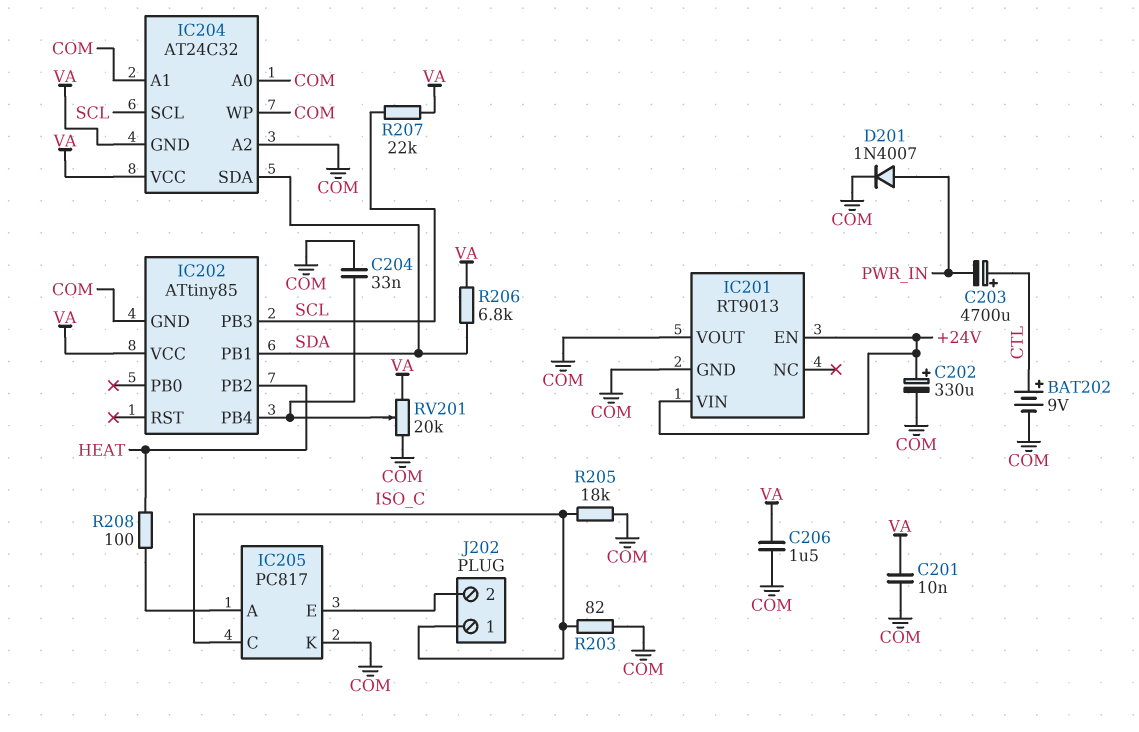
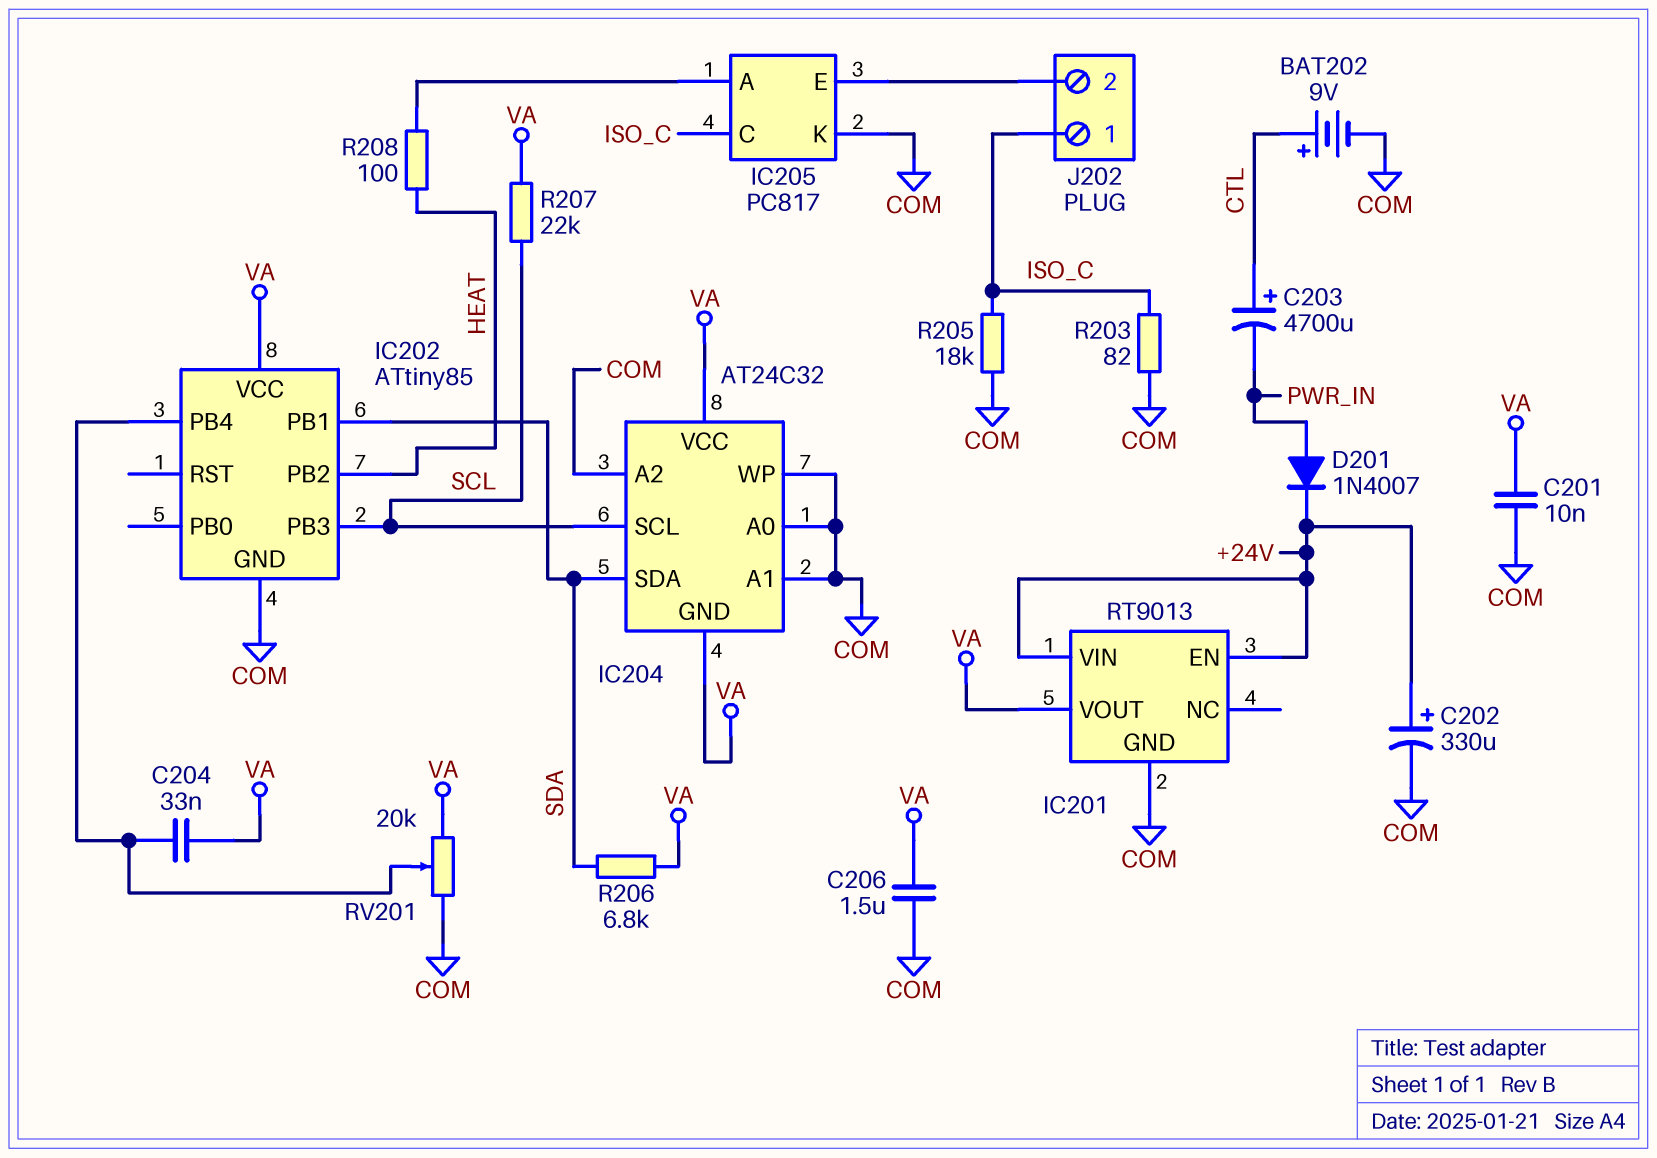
C204: 33nF (COM, IC202/PB4) -> 33nF (IC202/PB4, VA)
D201: diode 1N4007 (A PWR_IN, K COM) -> diode 1N4007 (A PWR_IN, K +24V)
IC201 pin VOUT: COM -> VA

